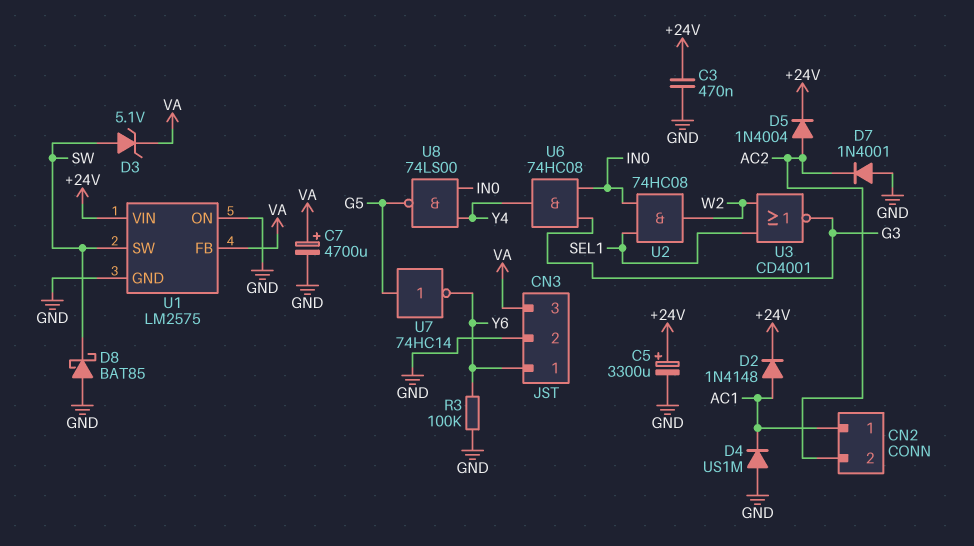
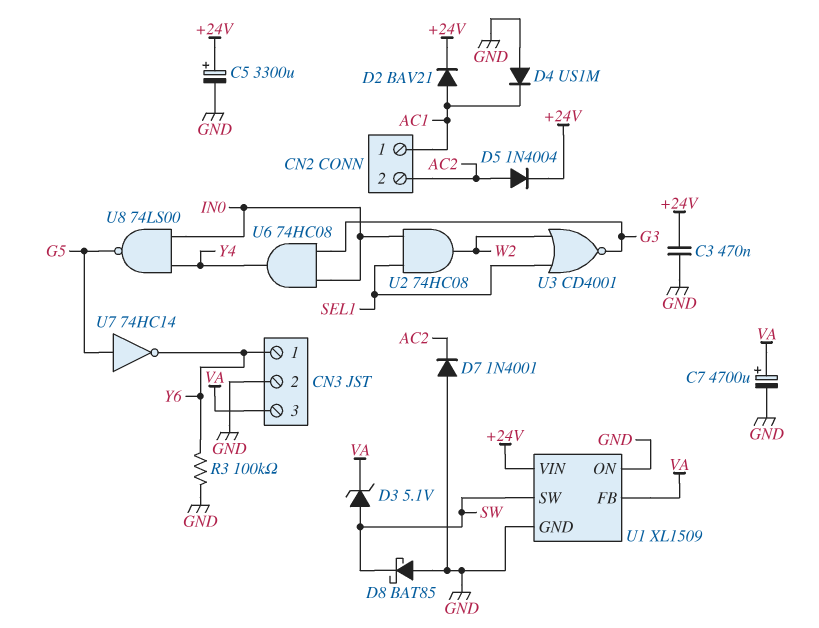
D2: diode 1N4148 (A AC1, K +24V) -> diode BAV21 (A AC1, K +24V)
U1: LM2575 -> XL1509

